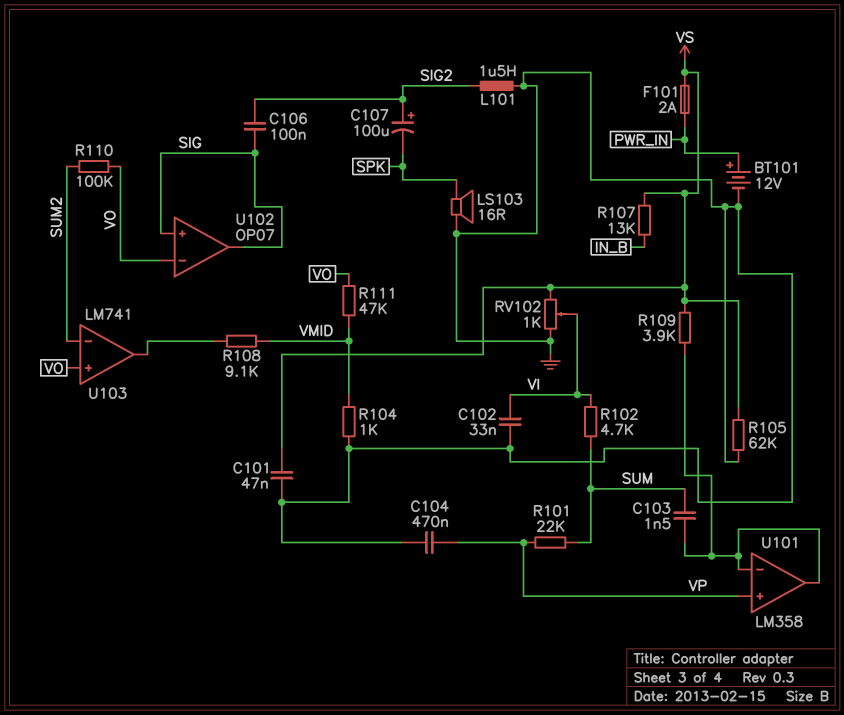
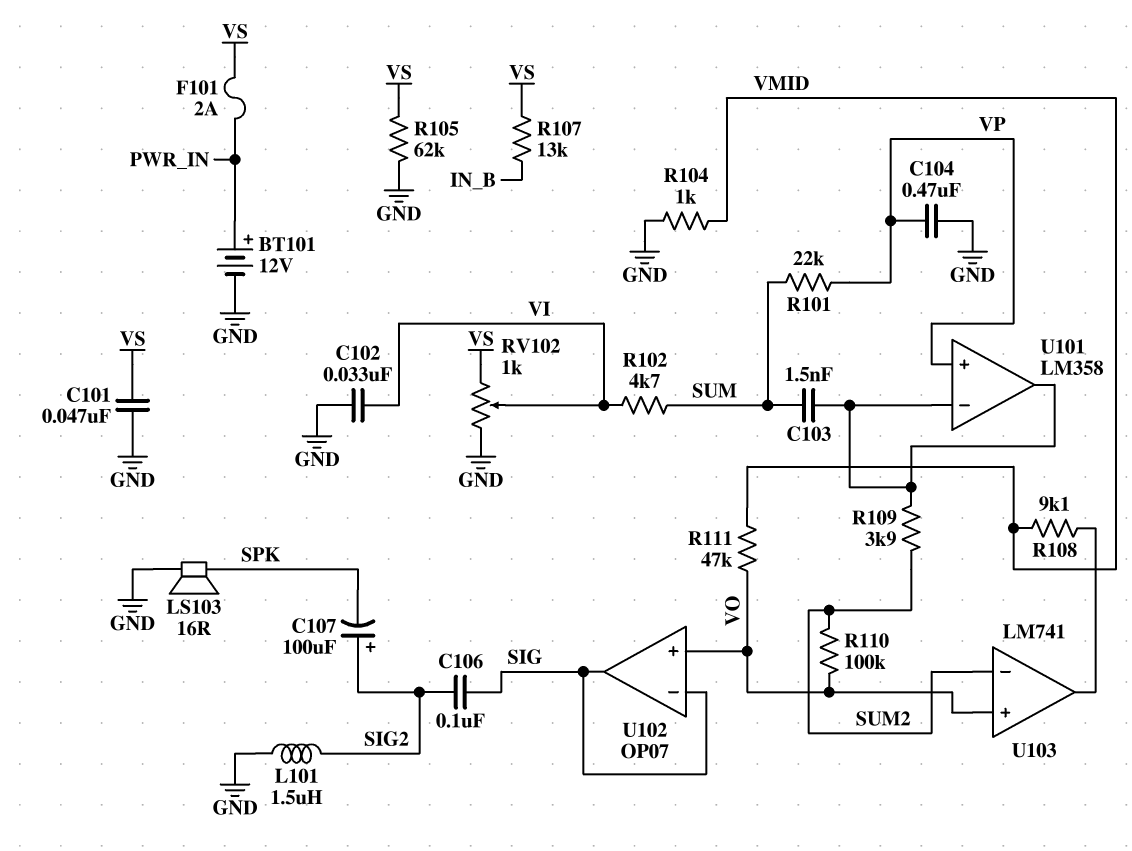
R109: 3.9k (U101/in-, VS) -> 3.9k (SUM2, U101/in-)
U102 pin in+: SIG -> VO
U102 pin in-: VO -> SIG

